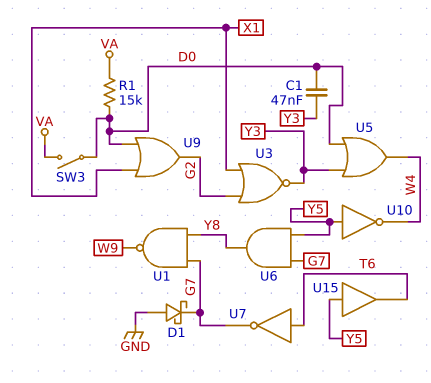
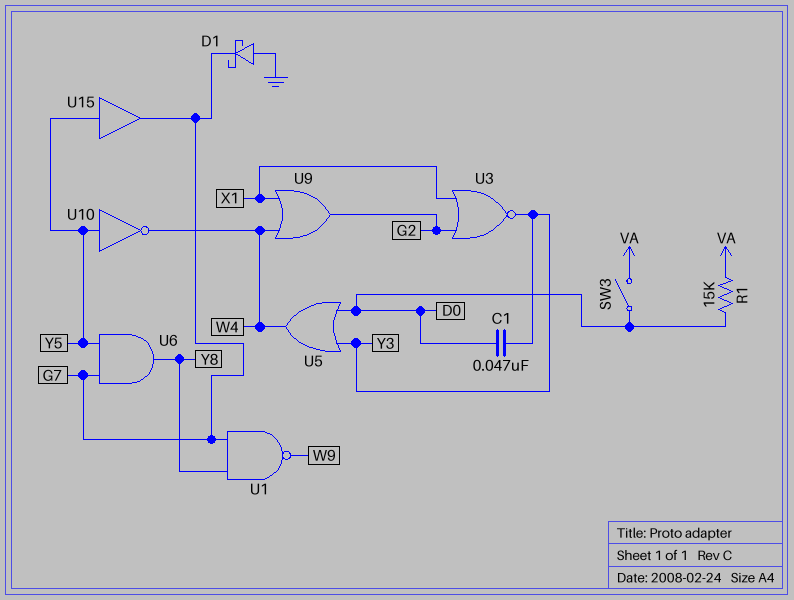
U7: NOT (in T6, out G7) -> none
U9: OR (in D0, in X1, out G2) -> OR (in W4, in X1, out G2)
U15: buffer (in Y5, out T6) -> buffer (in Y5, out G7)

